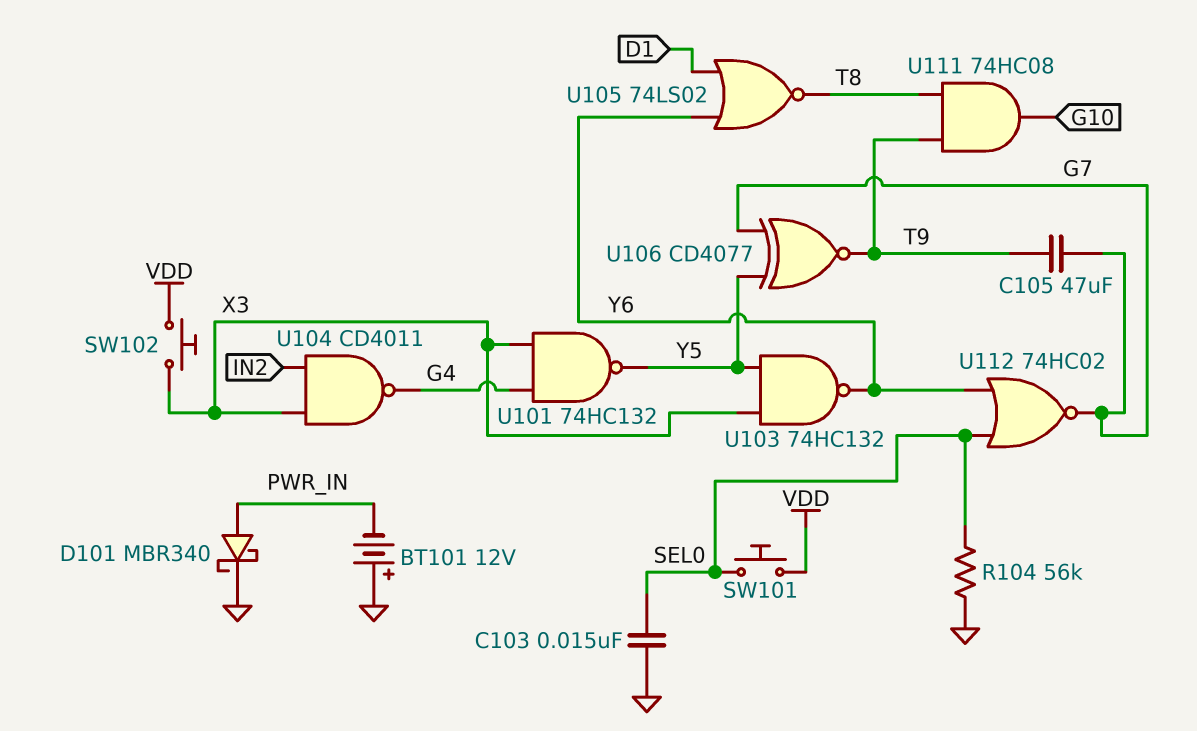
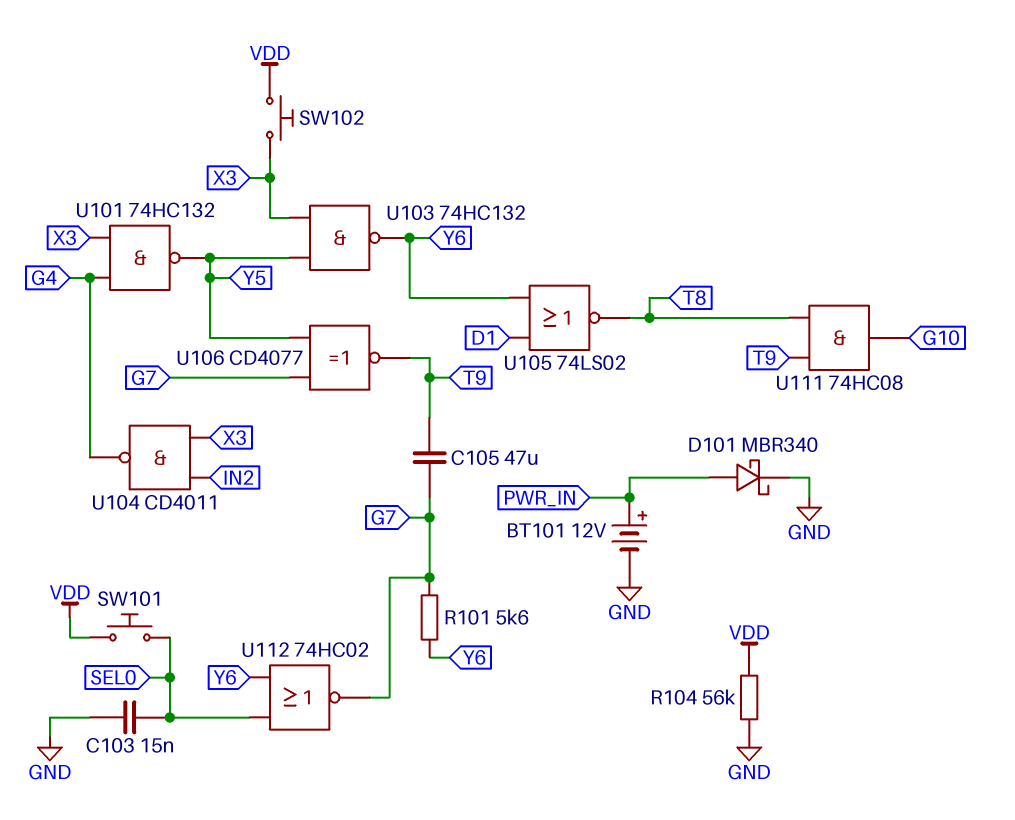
BT101: 12V (plus GND, minus PWR_IN) -> 12V (plus PWR_IN, minus GND)
R101: none -> 5.6k (G7, Y6)
R104: 56k (GND, SEL0) -> 56k (GND, VDD)

